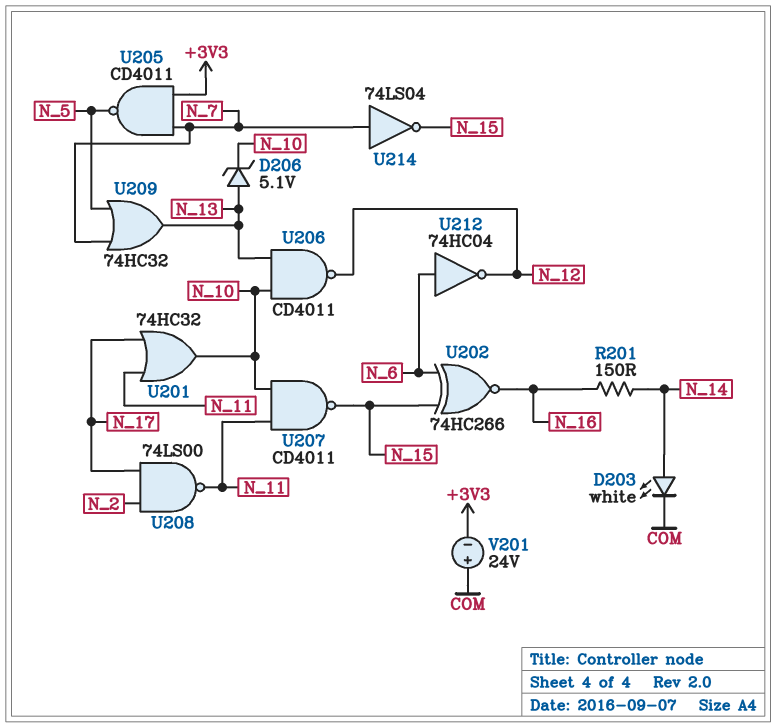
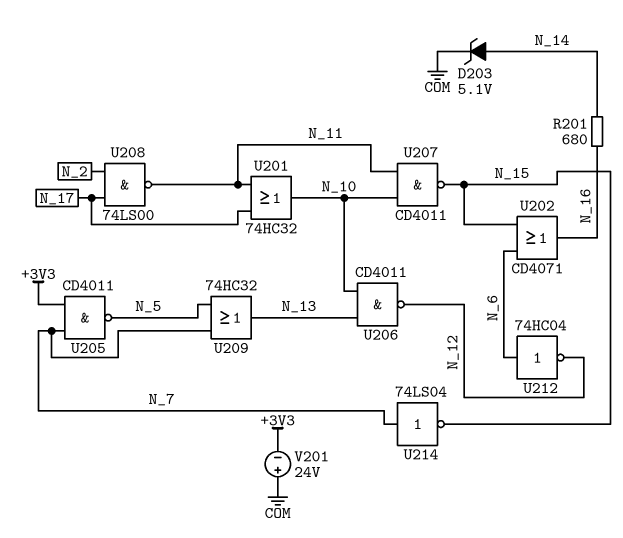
D203: LED white (A N_14, K COM) -> zener 5.1V (A N_14, K COM)
D206: zener 5.1V (A N_13, K N_10) -> none
R201: 150 (N_14, N_16) -> 680 (N_14, N_16)
U202: XNOR 74HC266 (in N_6, in N_15, out N_16) -> OR CD4071 (in N_6, in N_15, out N_16)

